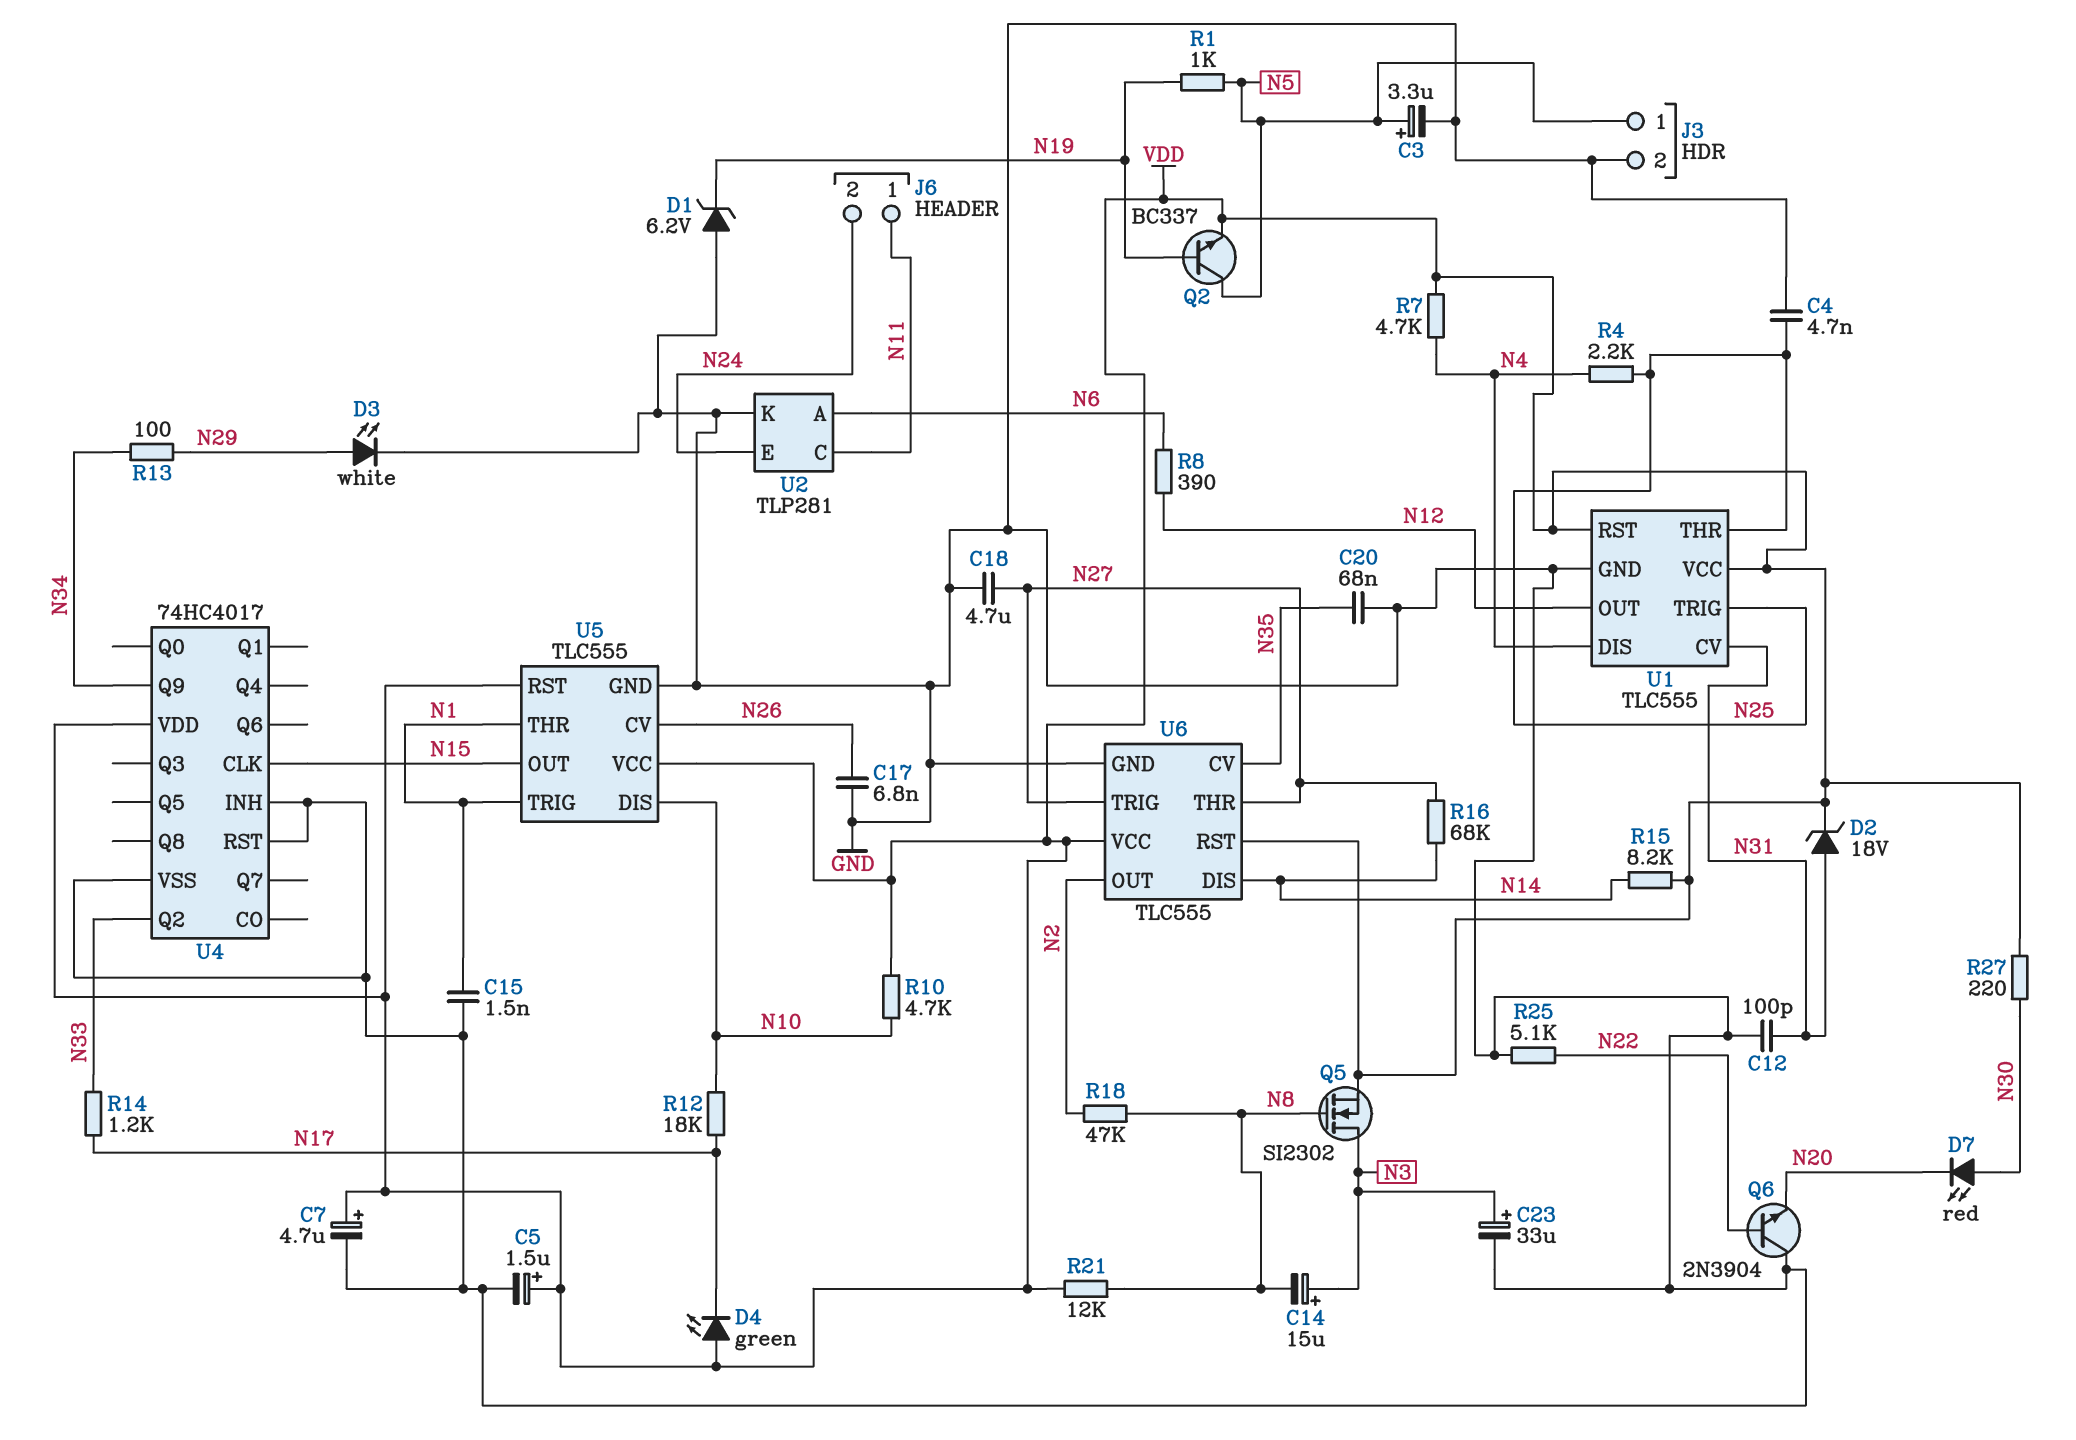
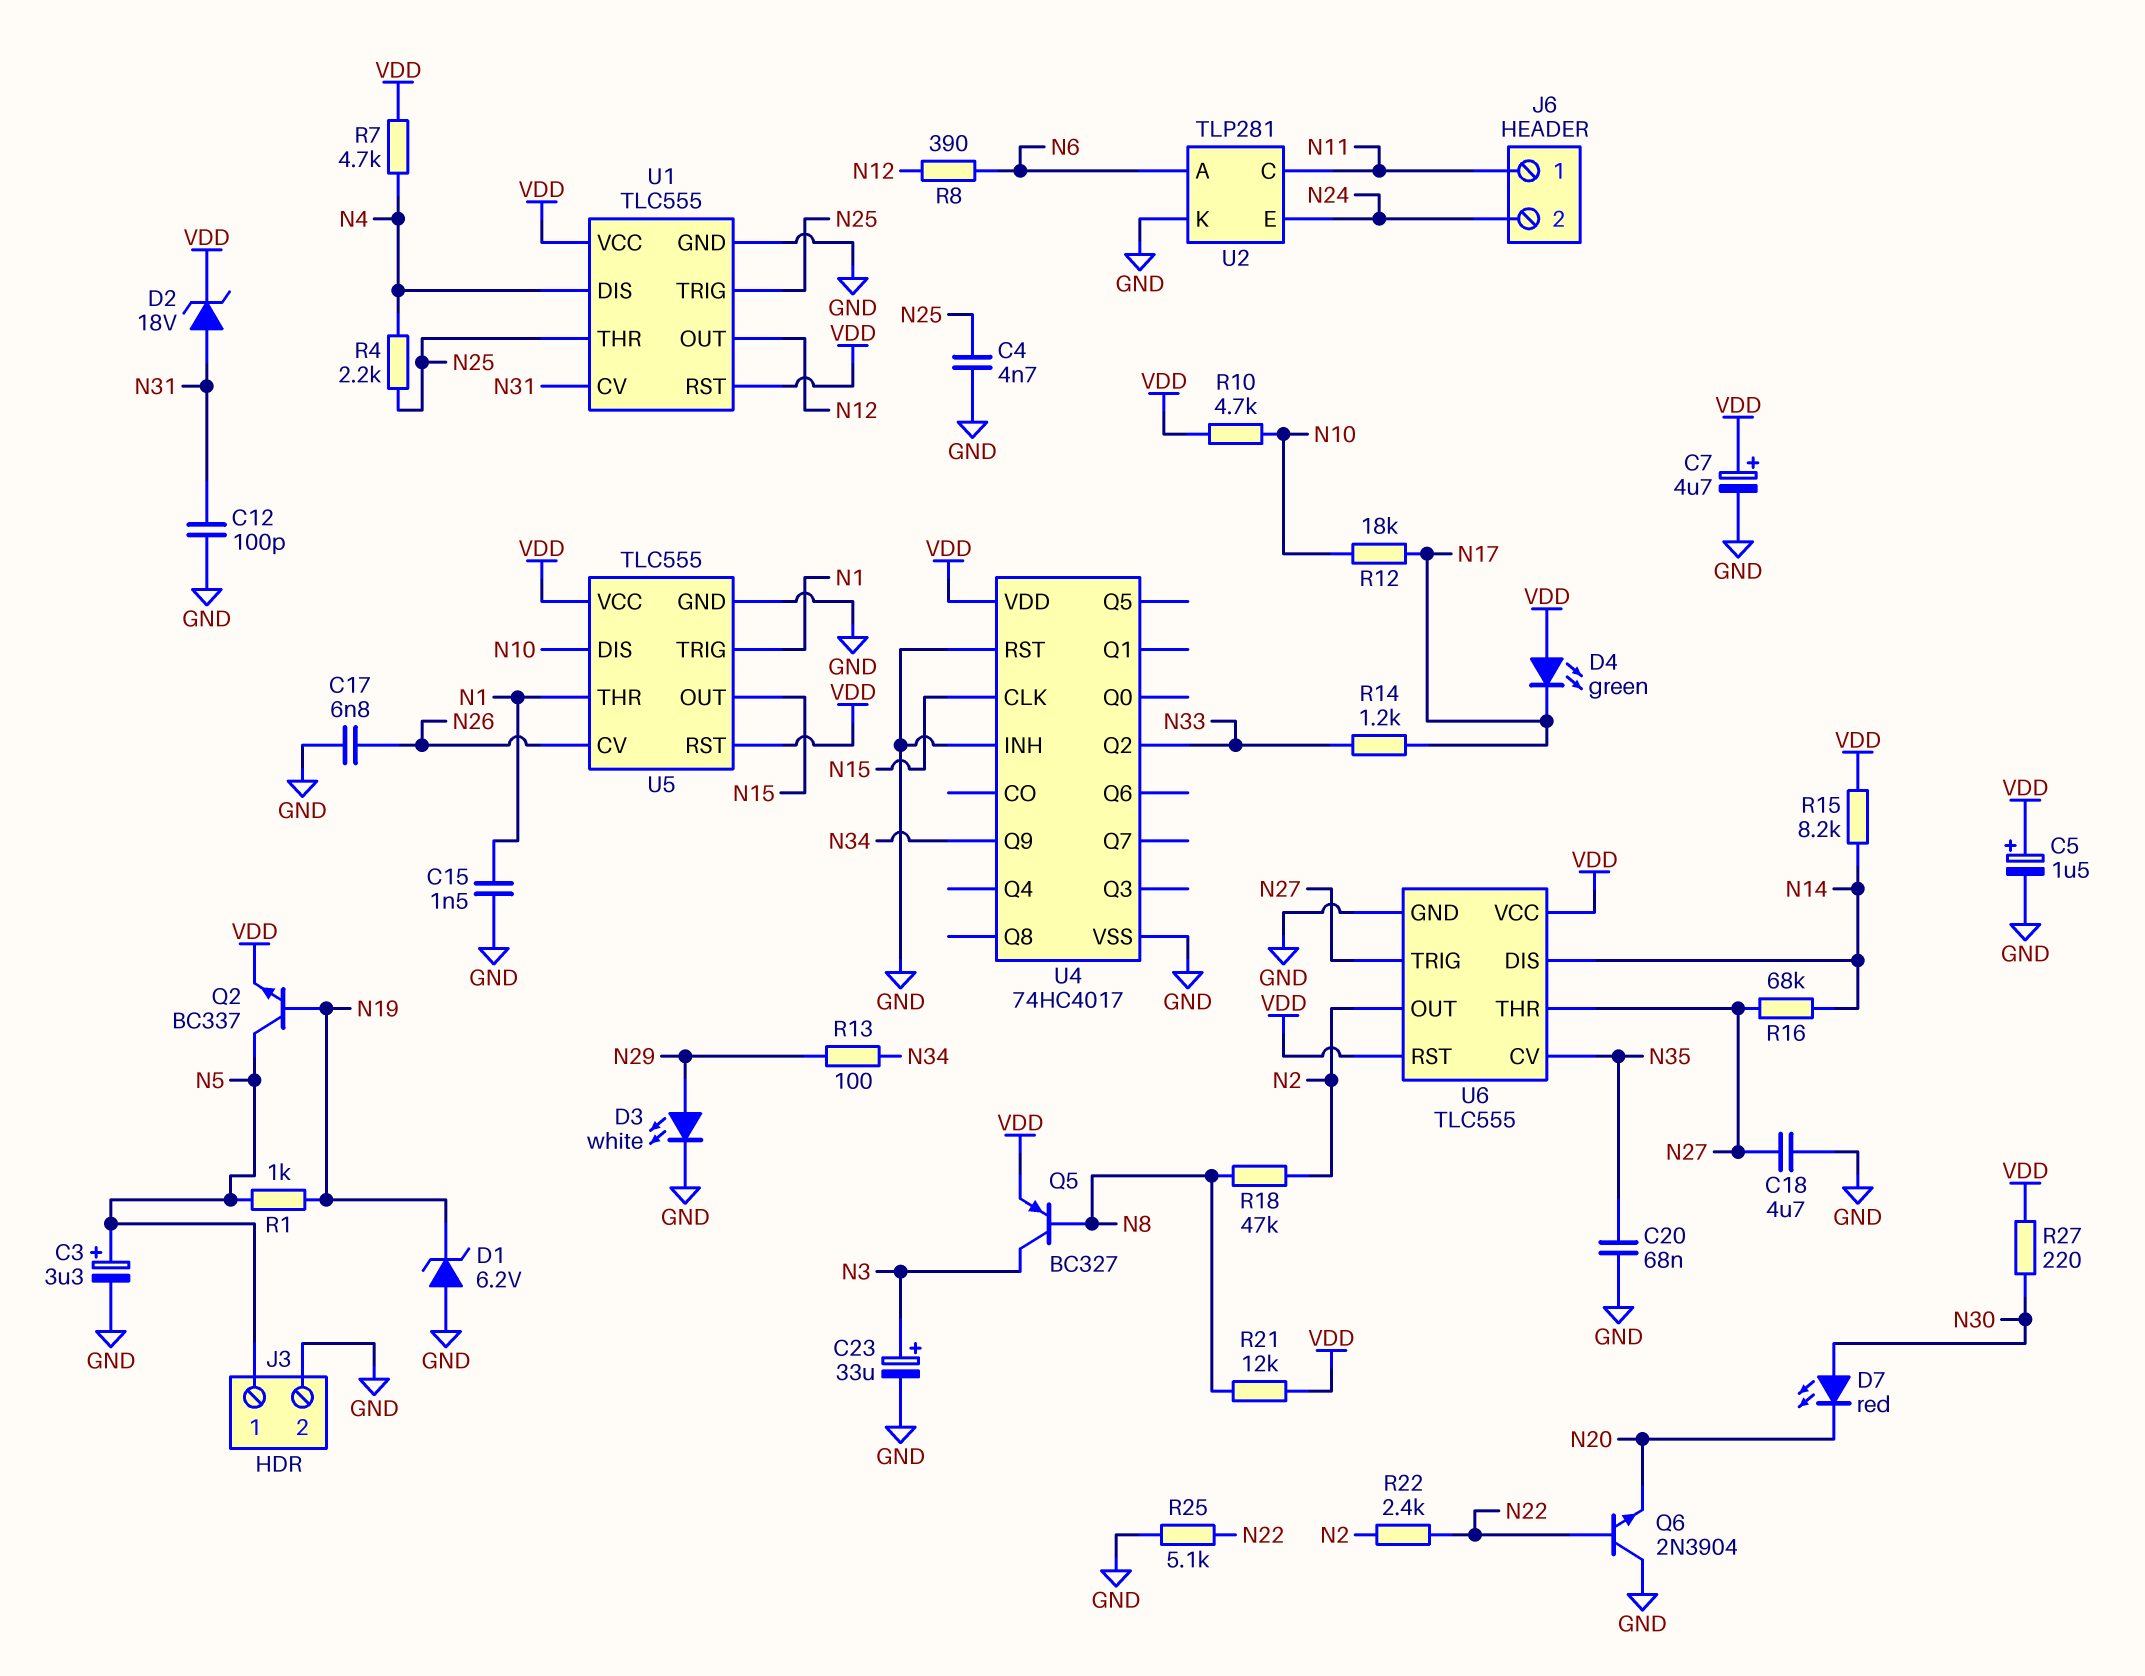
C14: 15uF (plus N3, minus N8) -> none
Q5: NMOS SI2302 (G N8, D N3, S VDD) -> PNP BC327 (B N8, C N3, E VDD)
R22: none -> 2.4k (N2, N22)

